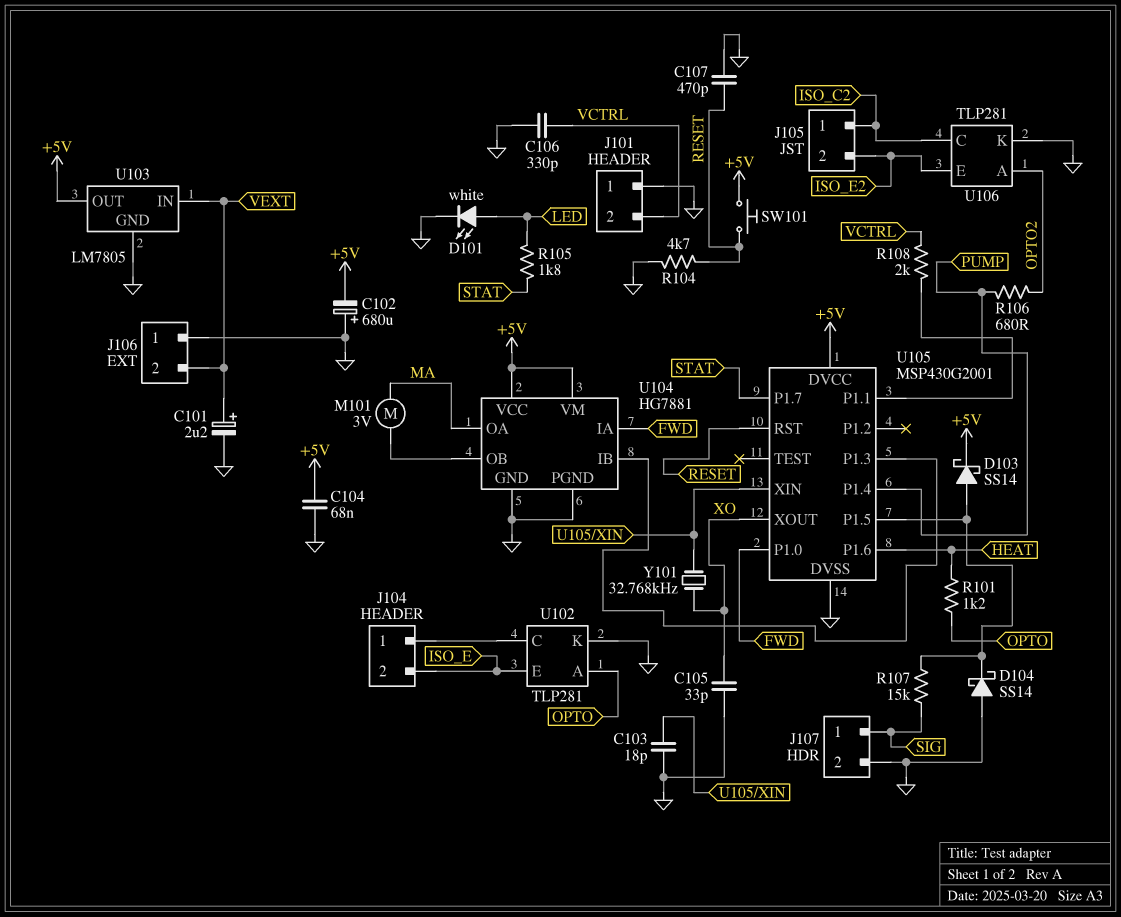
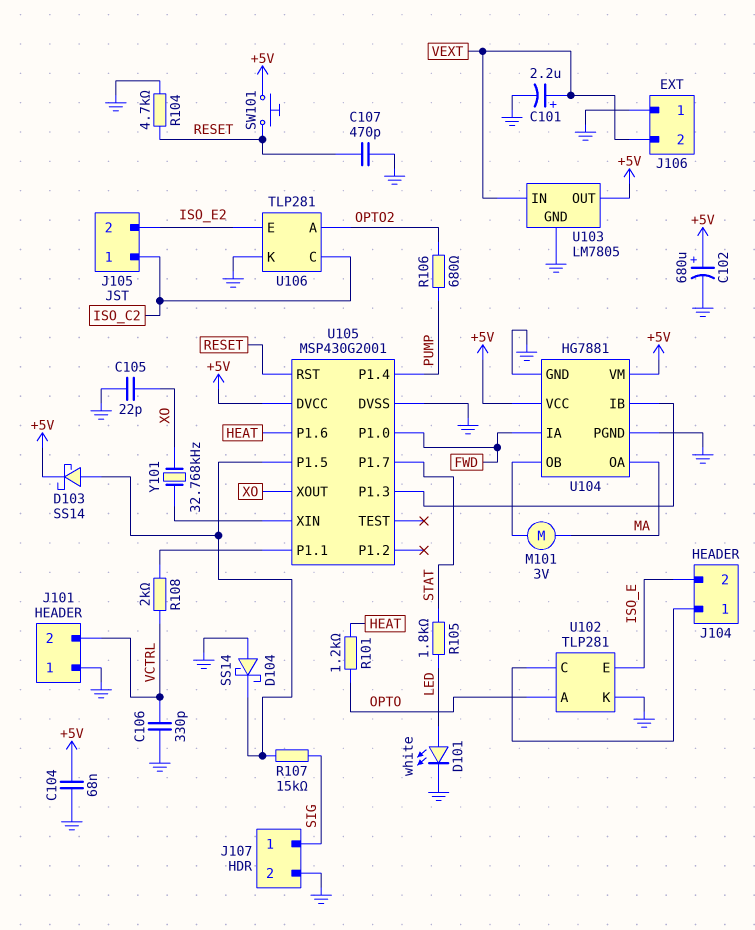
C102: 680uF (plus GND, minus +5V) -> 680uF (plus +5V, minus GND)
C103: 18pF (GND, U105/XIN) -> none
C105: 33pF (GND, XO) -> 22pF (GND, XO)

